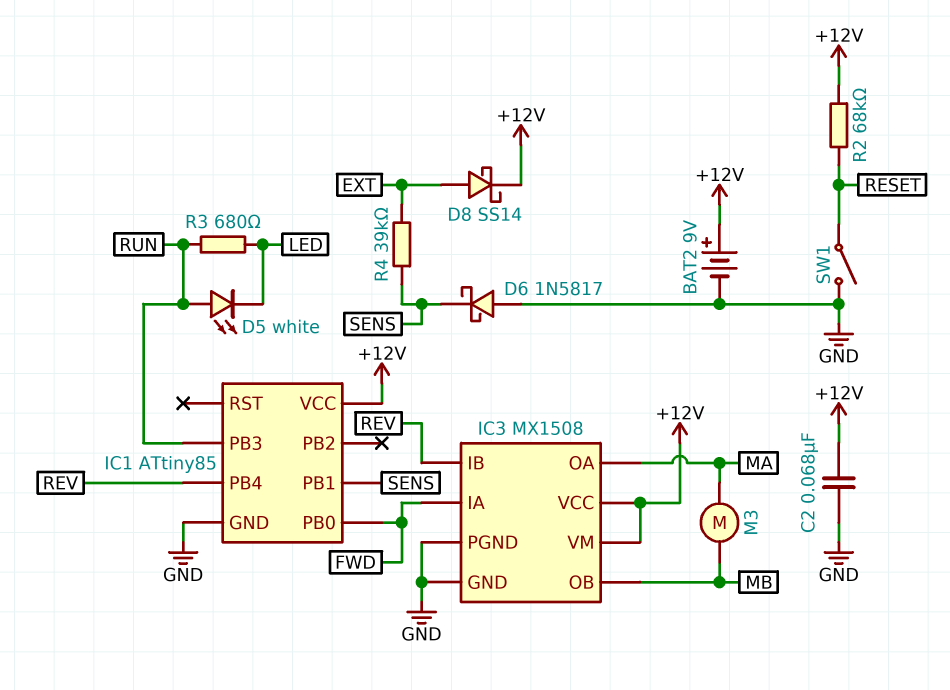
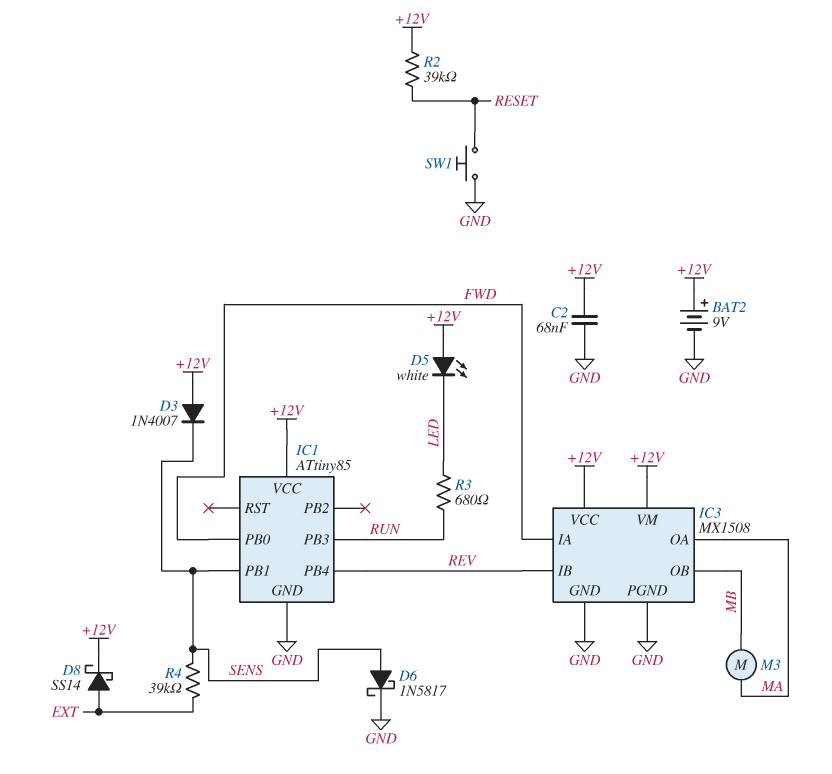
D3: none -> diode 1N4007 (A +12V, K SENS)
D5: LED white (A RUN, K LED) -> LED white (A +12V, K LED)
D6: schottky 1N5817 (A GND, K SENS) -> schottky 1N5817 (A SENS, K GND)
R2: 68k (+12V, RESET) -> 39k (+12V, RESET)
SW1: switch (GND, RESET) -> button (GND, RESET)

